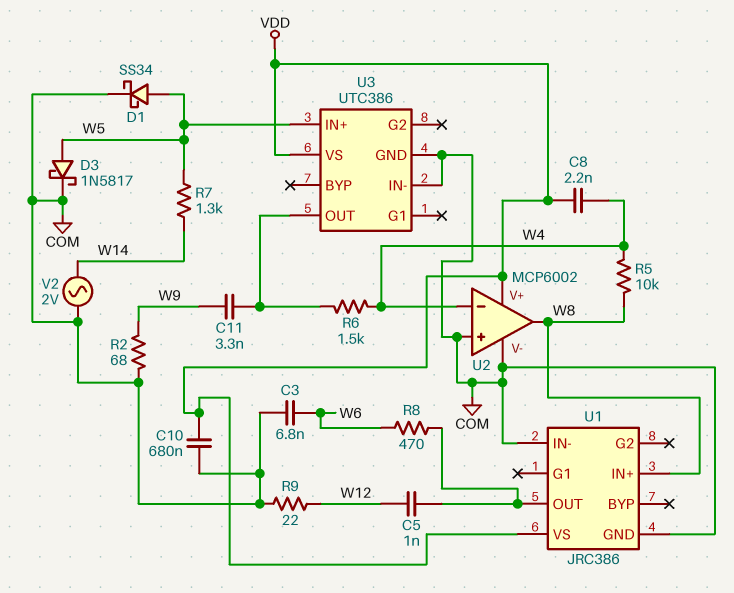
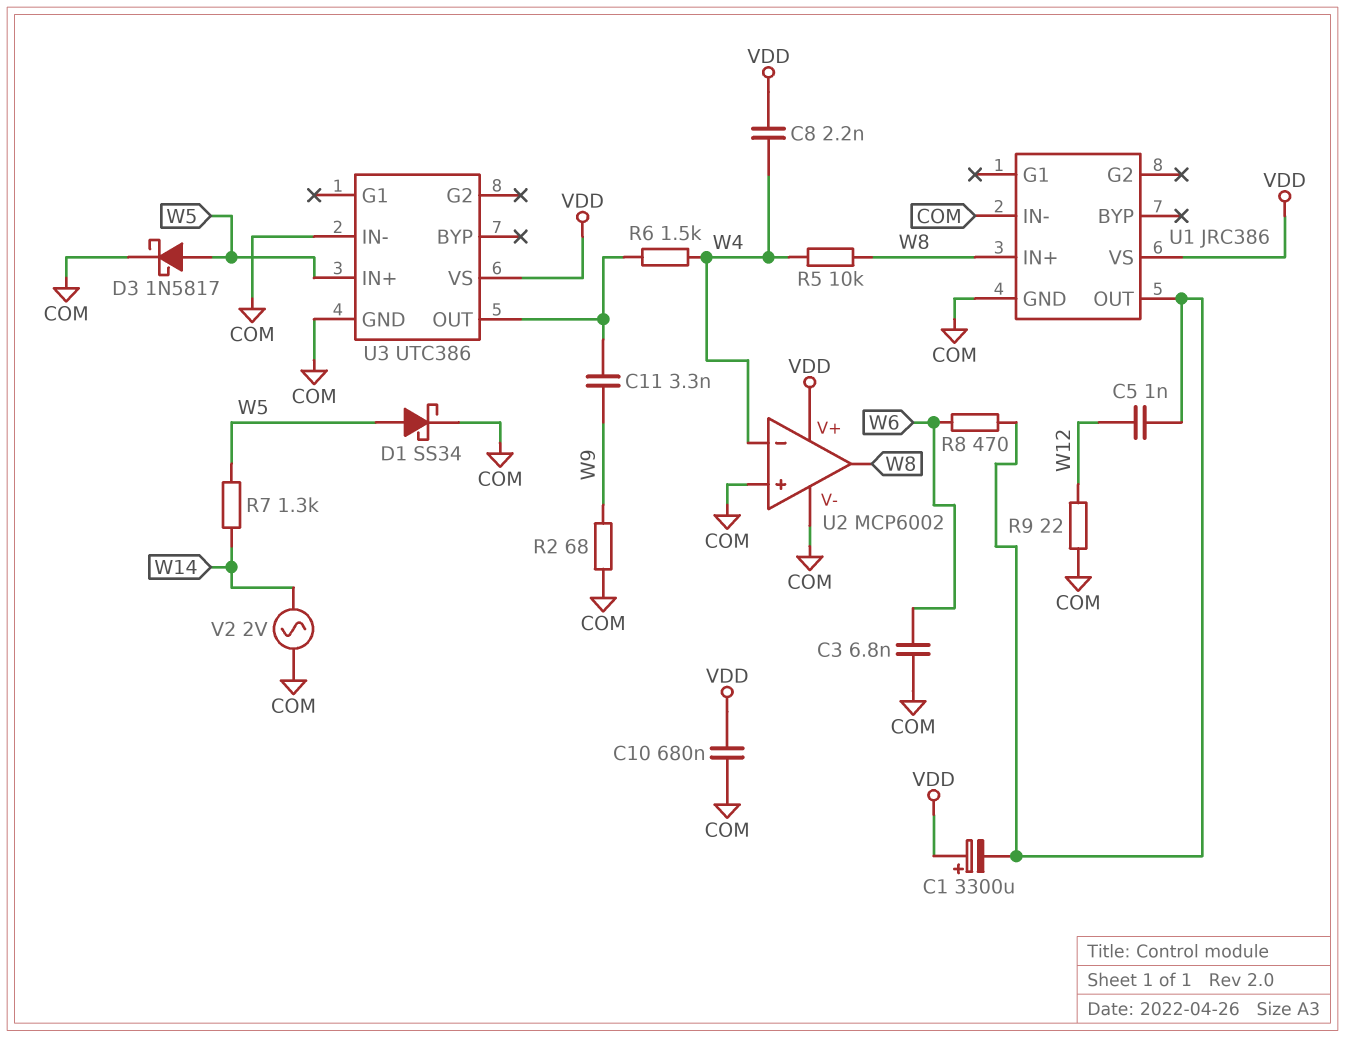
C1: none -> 3300uF (plus VDD, minus U1/OUT)

